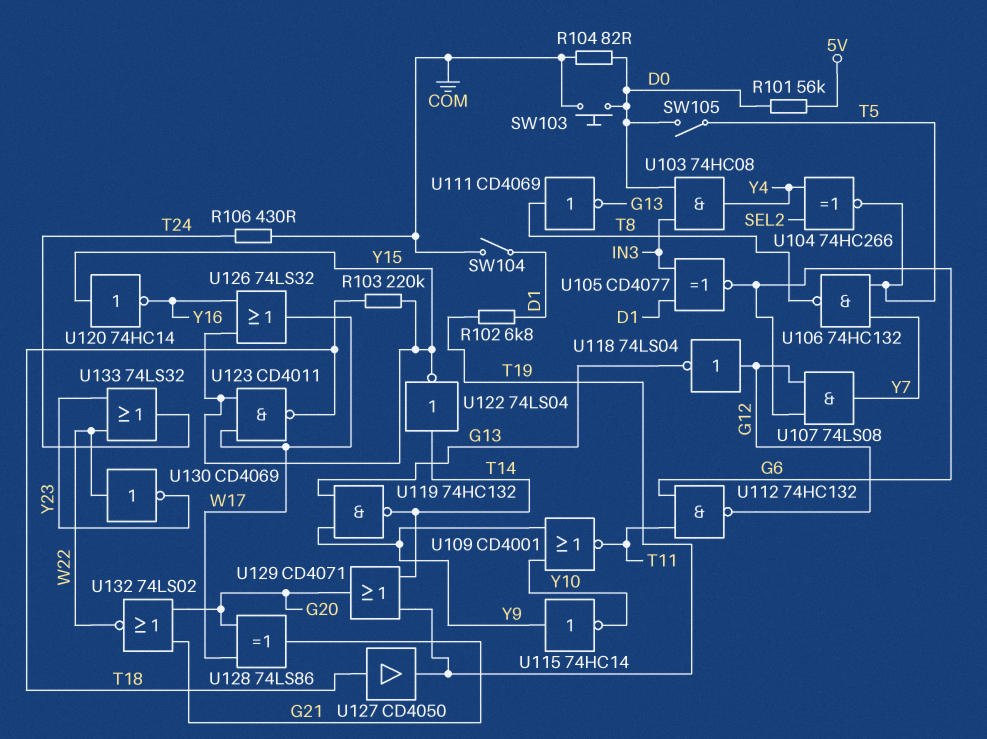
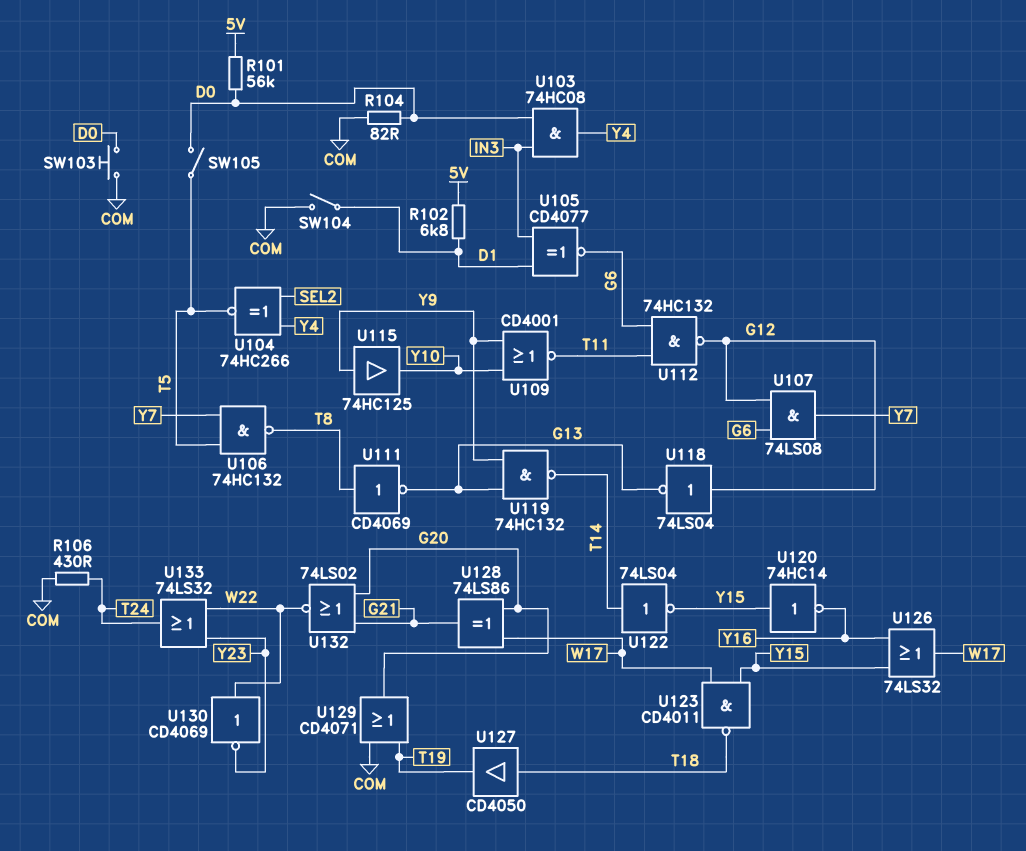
R102: 6.8k (D1, T19) -> 6.8k (5V, D1)
R103: 220k (T18, Y15) -> none
U115: NOT 74HC14 (in Y9, out Y10) -> buffer 74HC125 (in Y9, out Y10)
U129: OR CD4071 (in T14, in T19, out G20) -> OR CD4071 (in COM, in T19, out G20)

